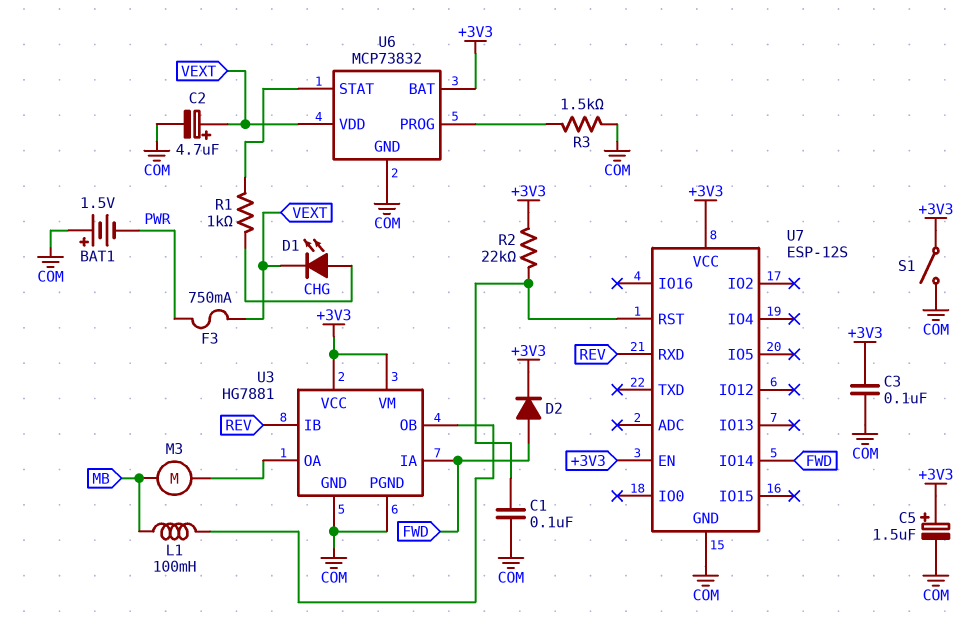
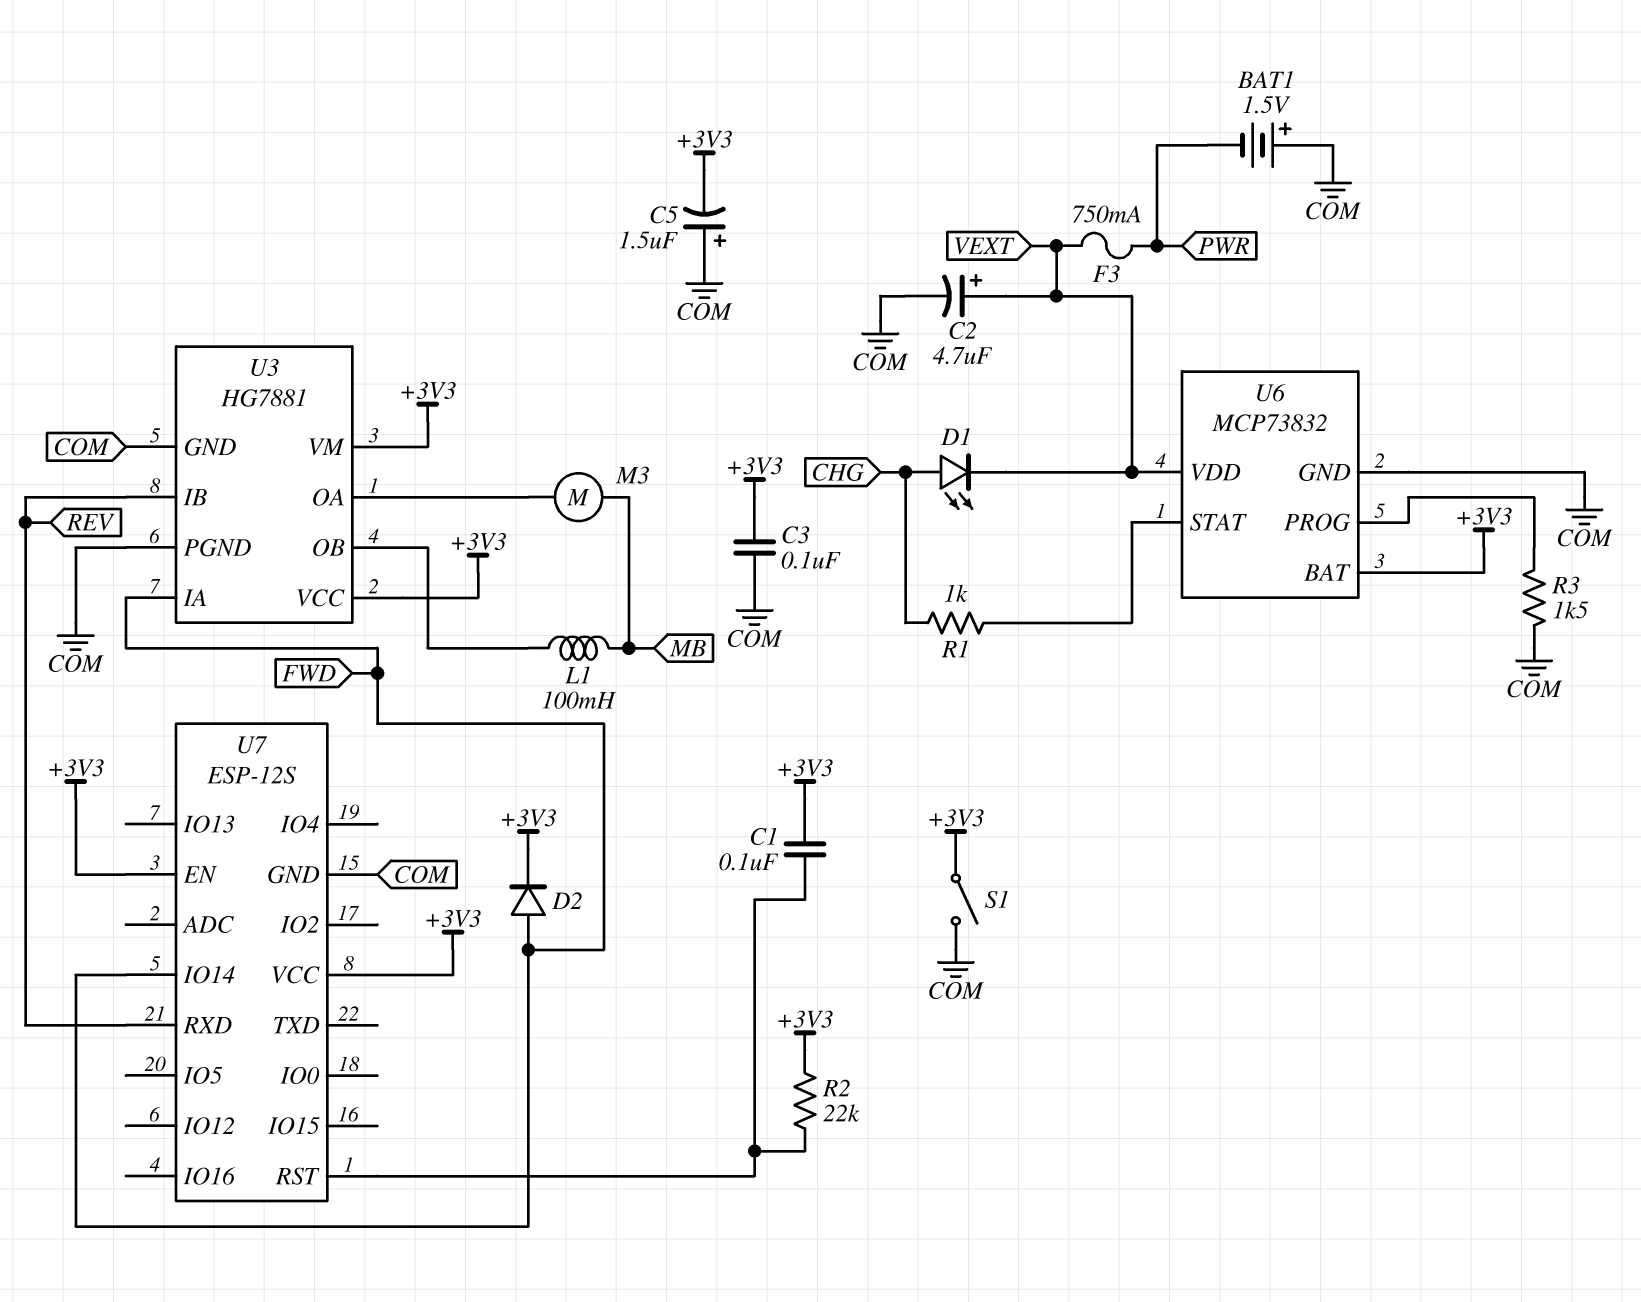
C1: 100nF (COM, U7/RST) -> 100nF (+3V3, U7/RST)
C5: 1.5uF (plus +3V3, minus COM) -> 1.5uF (plus COM, minus +3V3)

